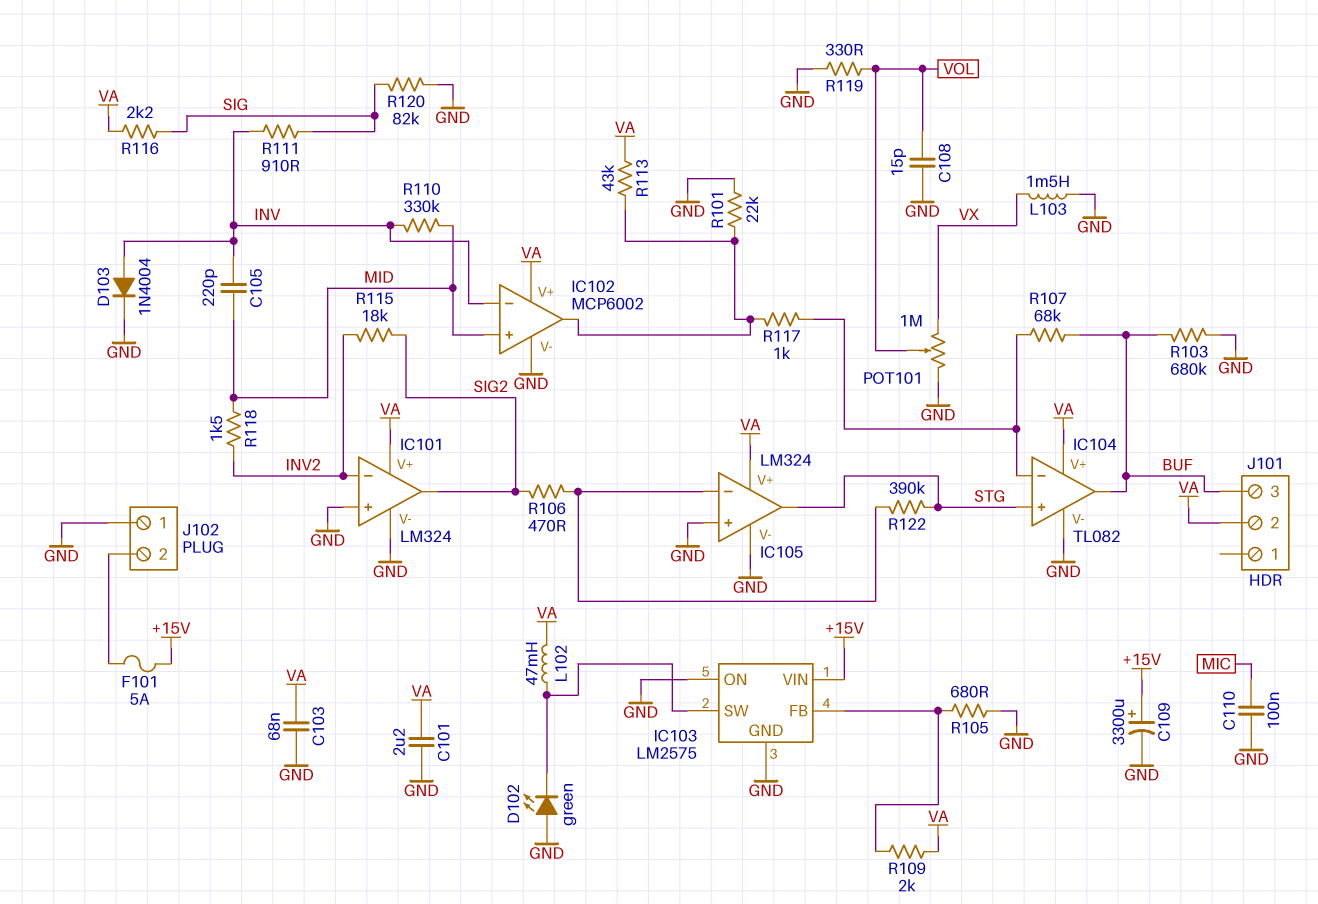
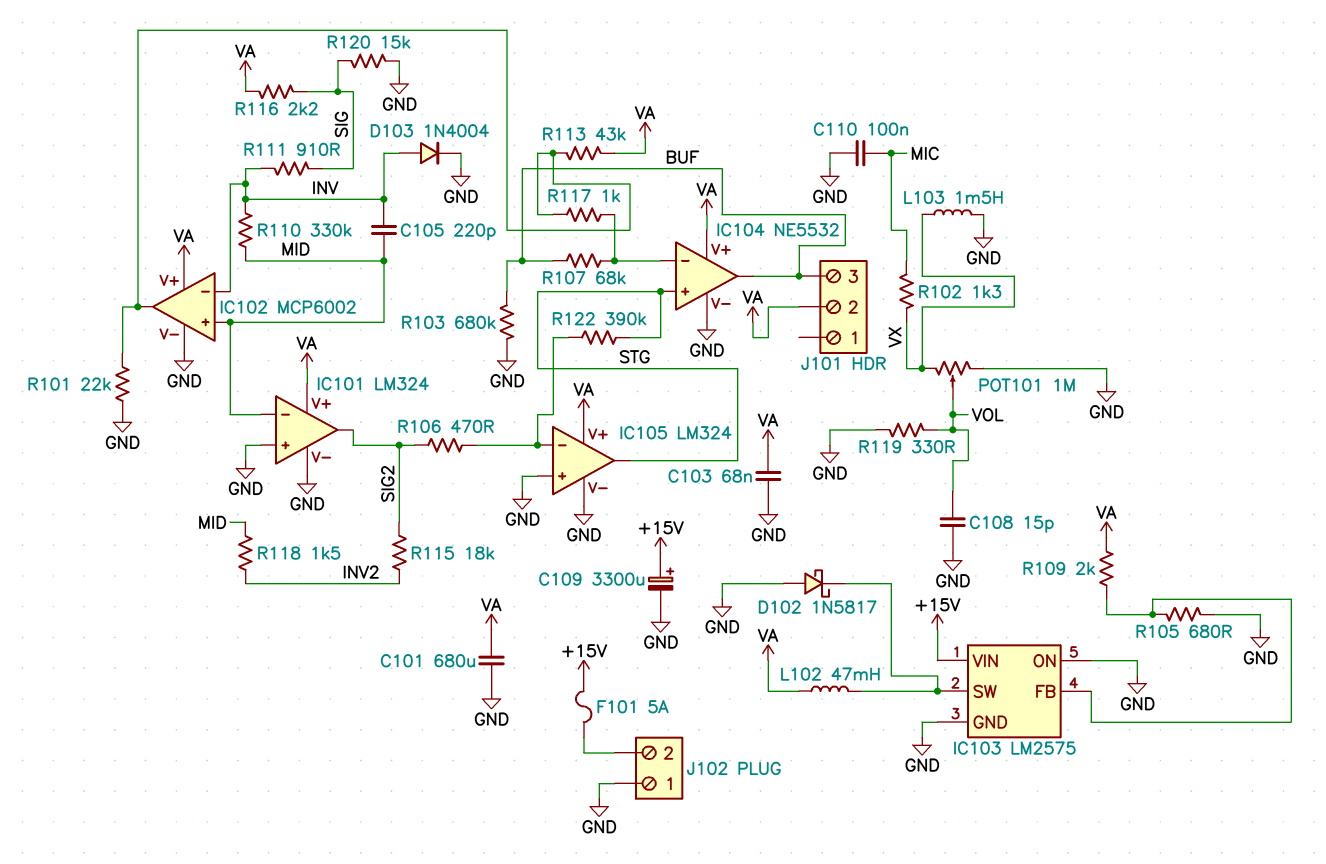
C101: 2.2uF (GND, VA) -> 680uF (GND, VA)
D102: LED green (A GND, K IC103/SW) -> schottky 1N5817 (A GND, K IC103/SW)
IC101 pin in-: INV2 -> MID
IC104: TL082 -> NE5532
R102: none -> 1.3k (MIC, VX)
R120: 82k (GND, SIG) -> 15k (GND, SIG)

